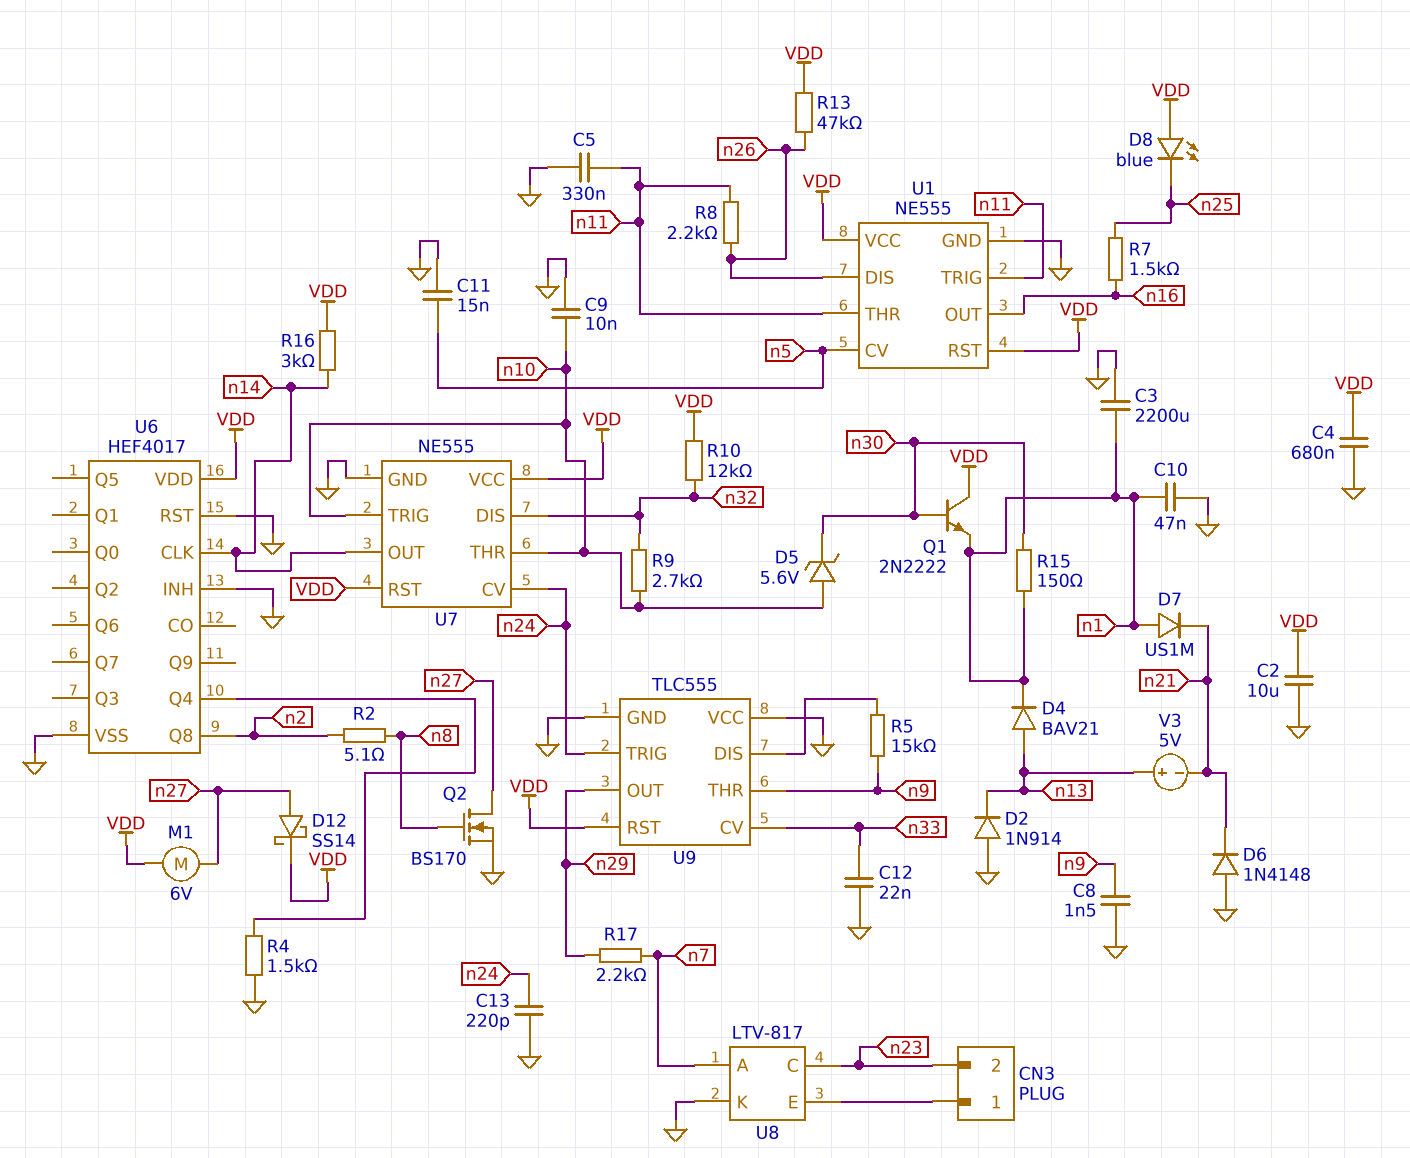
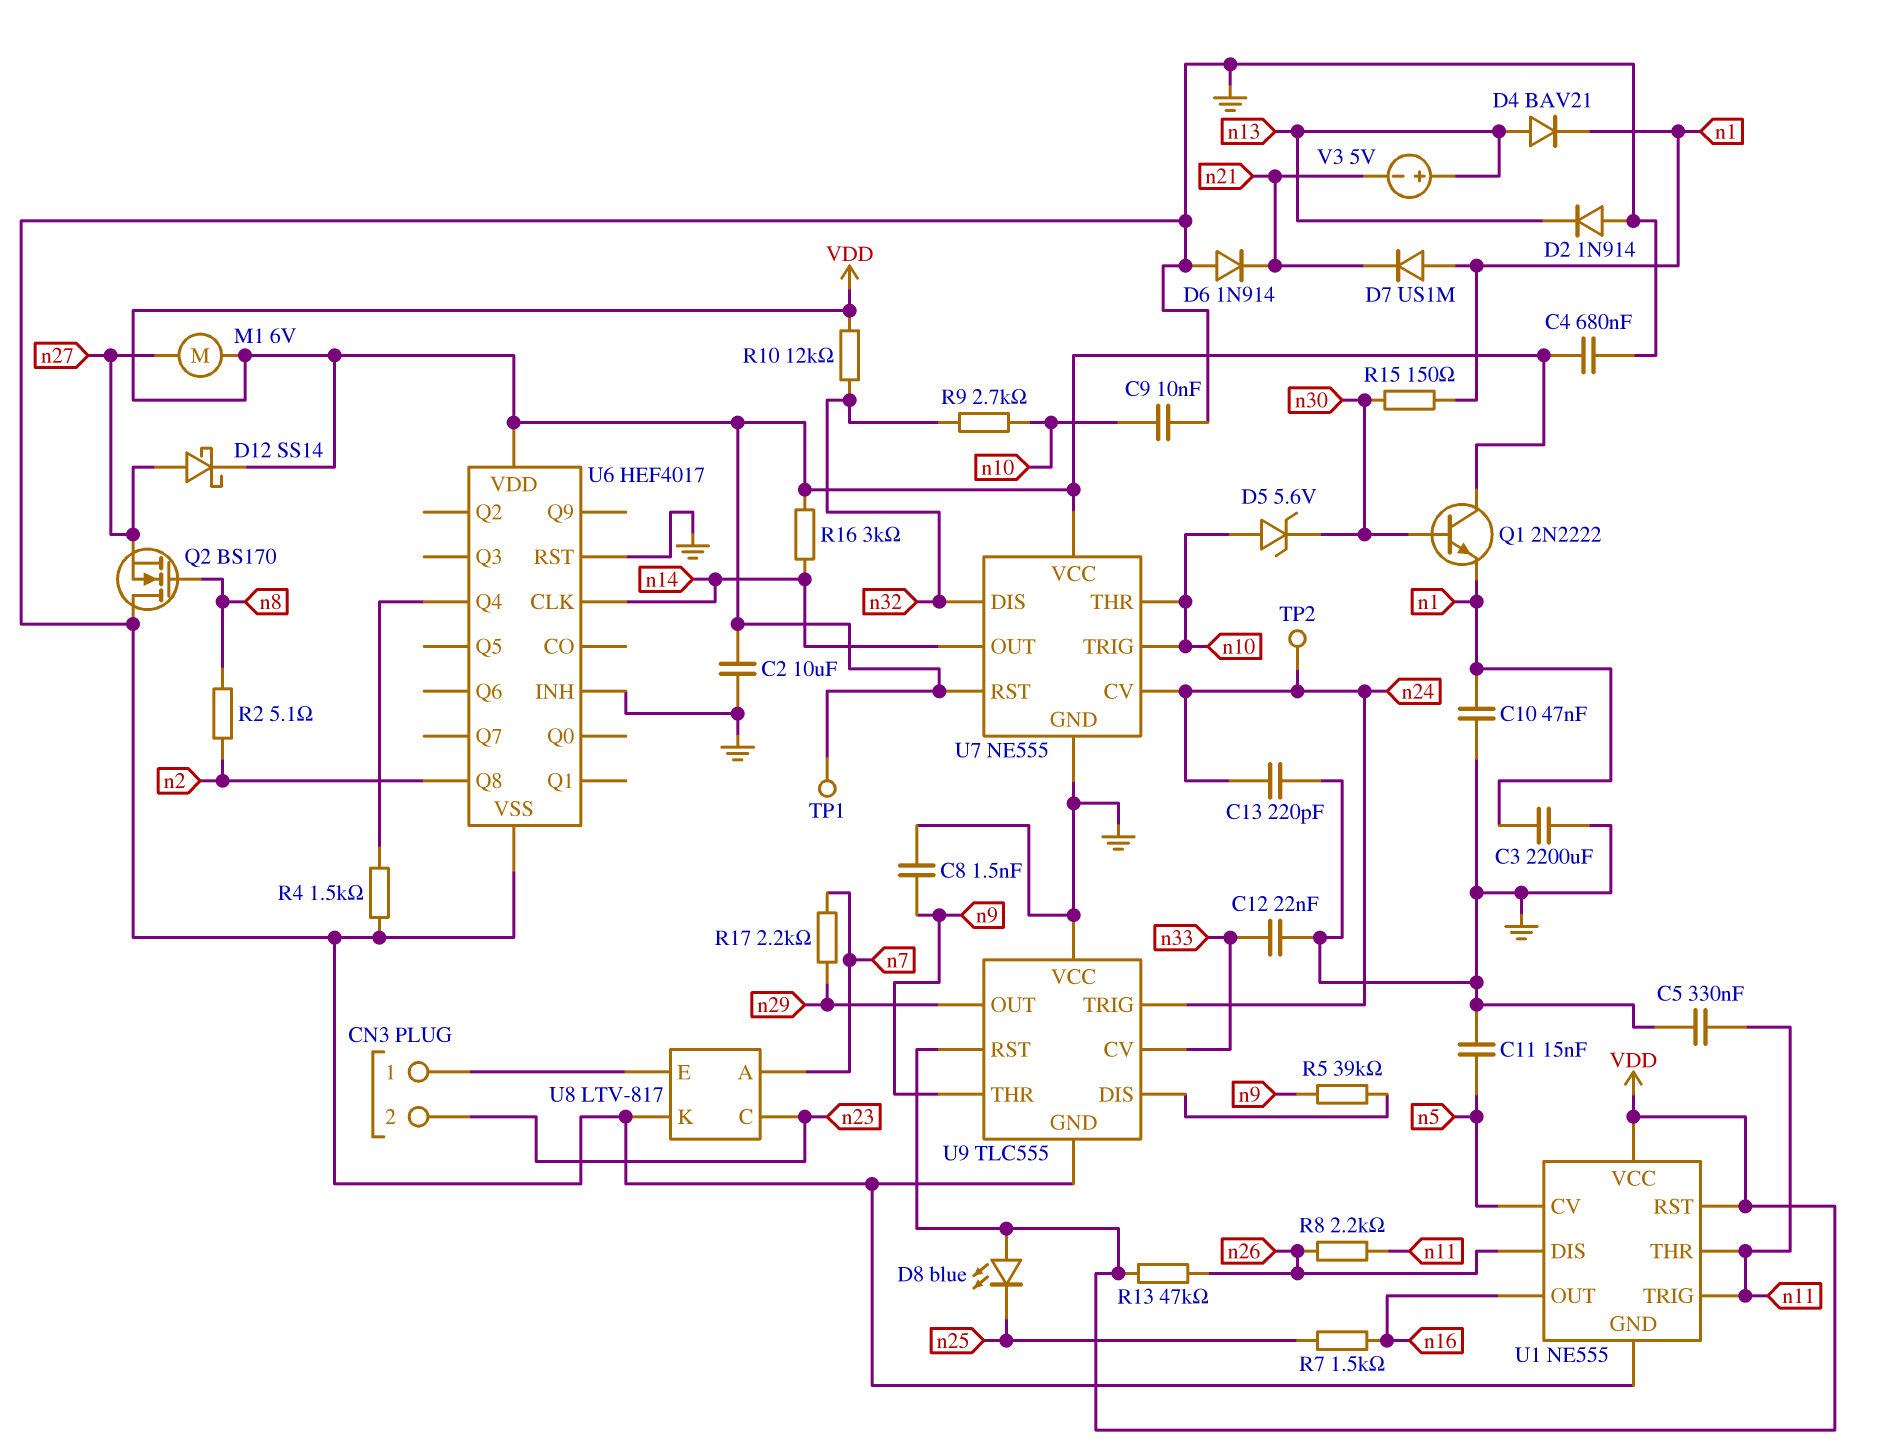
D6: diode 1N4148 (A GND, K n21) -> diode 1N914 (A GND, K n21)
Q2: NMOS BS170 (G n8, D n27, S GND) -> NMOS BS170 (G n8, D GND, S n27)
R5: 15k (U9/DIS, n9) -> 39k (U9/DIS, n9)
TP1: none -> test point (VDD)
TP2: none -> test point (n24)

